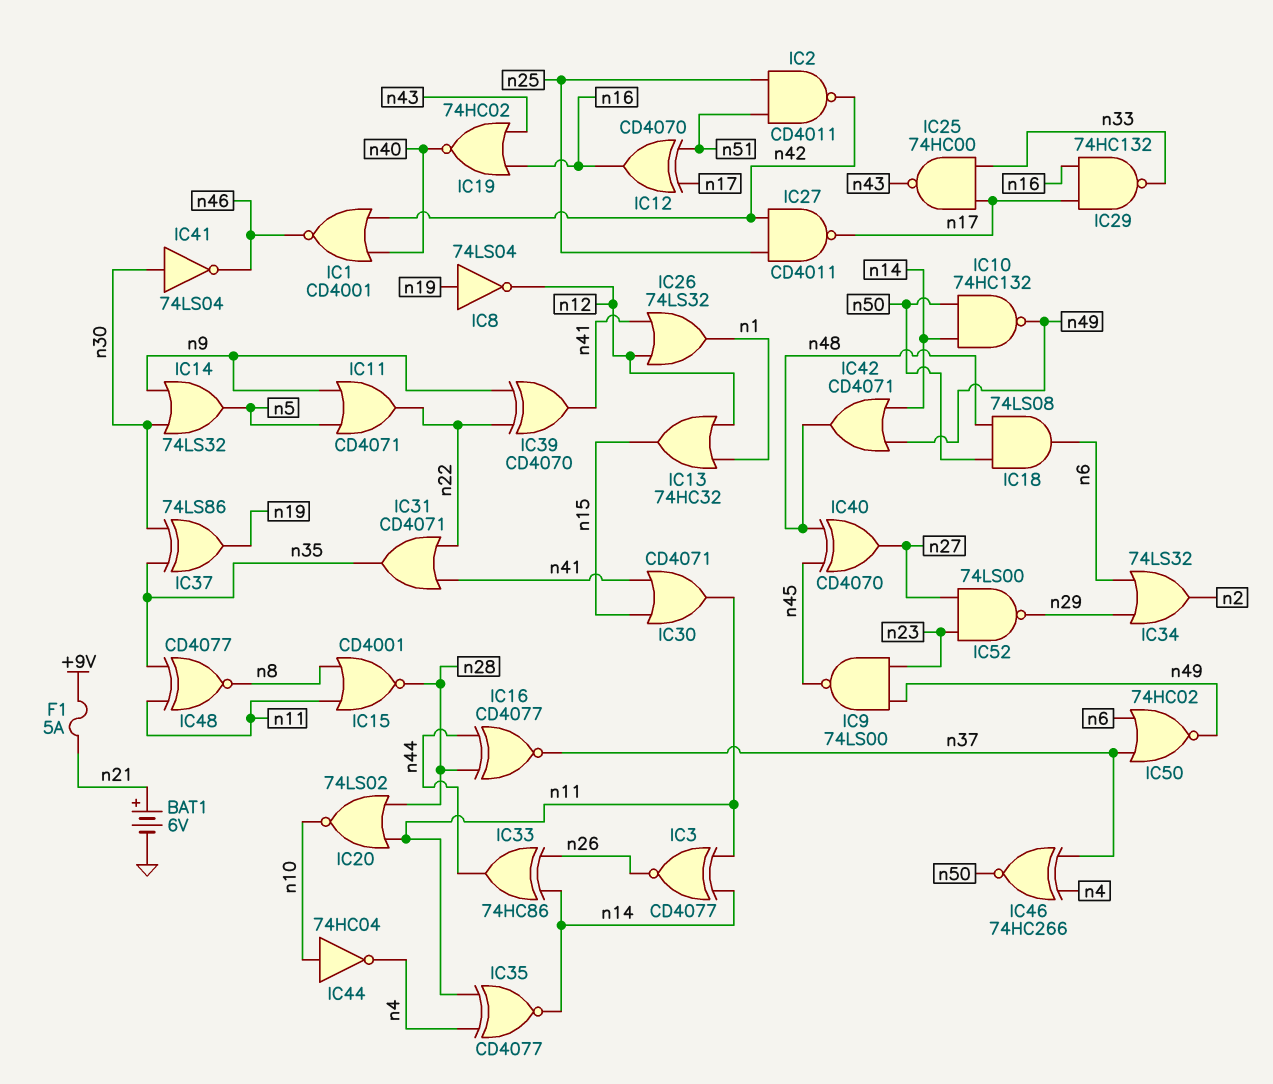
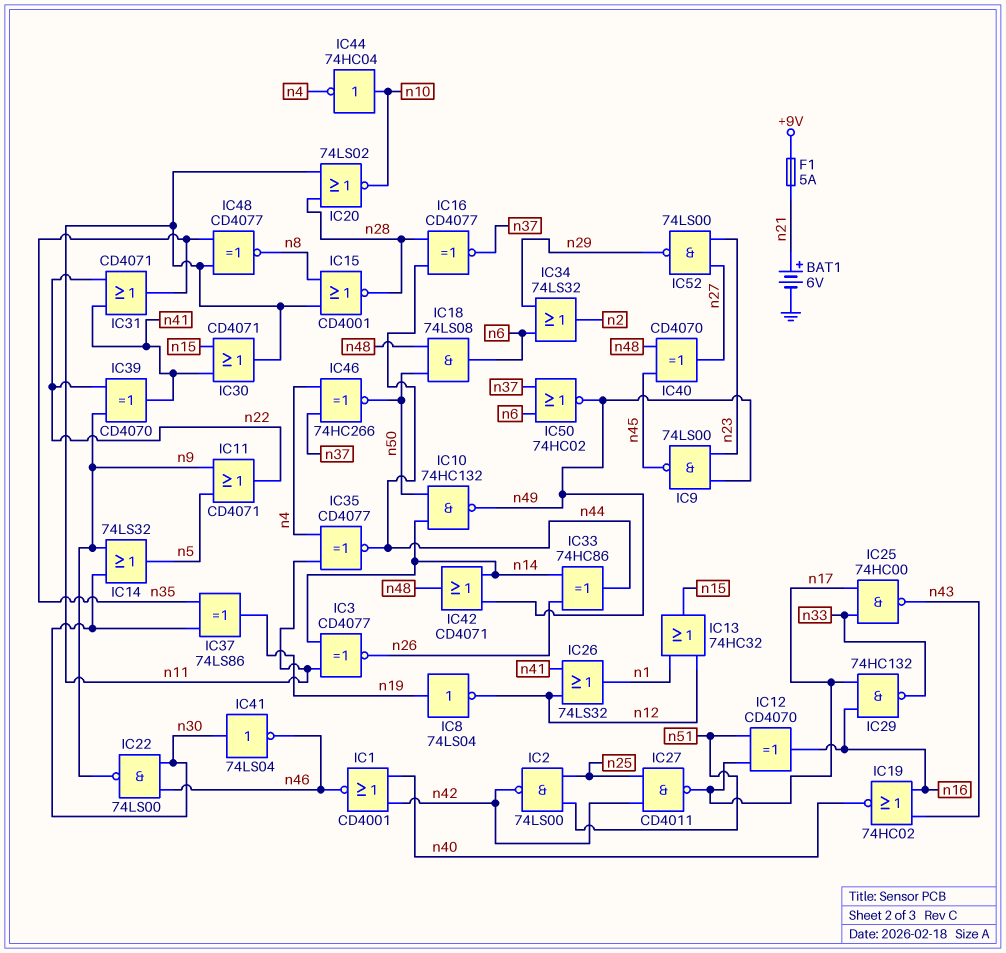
IC2: NAND CD4011 (in n25, in n51, out n42) -> NAND 74LS00 (in n25, in n51, out n42)
IC22: none -> NAND 74LS00 (in n30, in n46, out n9)
IC35: XNOR CD4077 (in n4, in n11, out n14) -> XNOR CD4077 (in n4, in n11, out n44)

